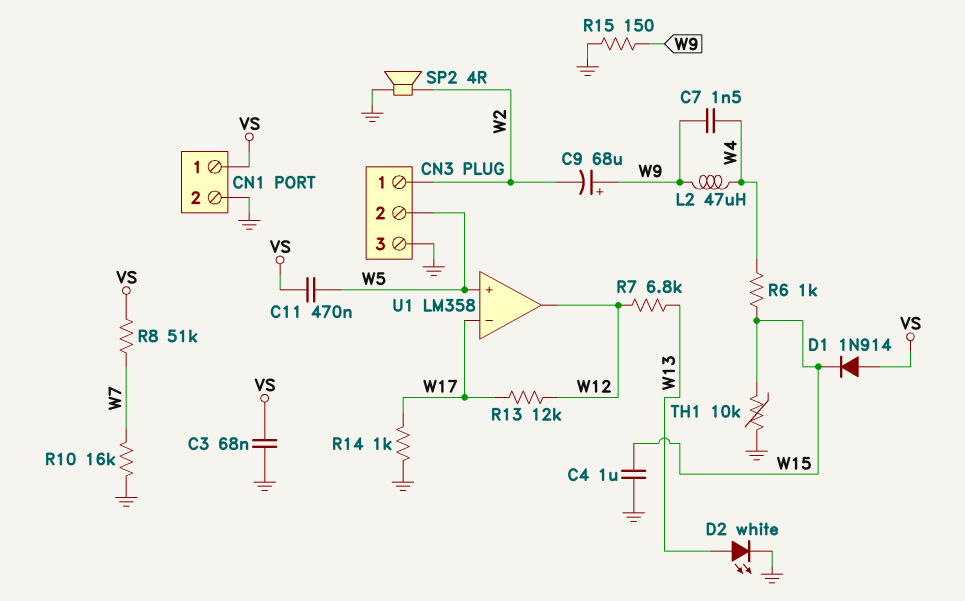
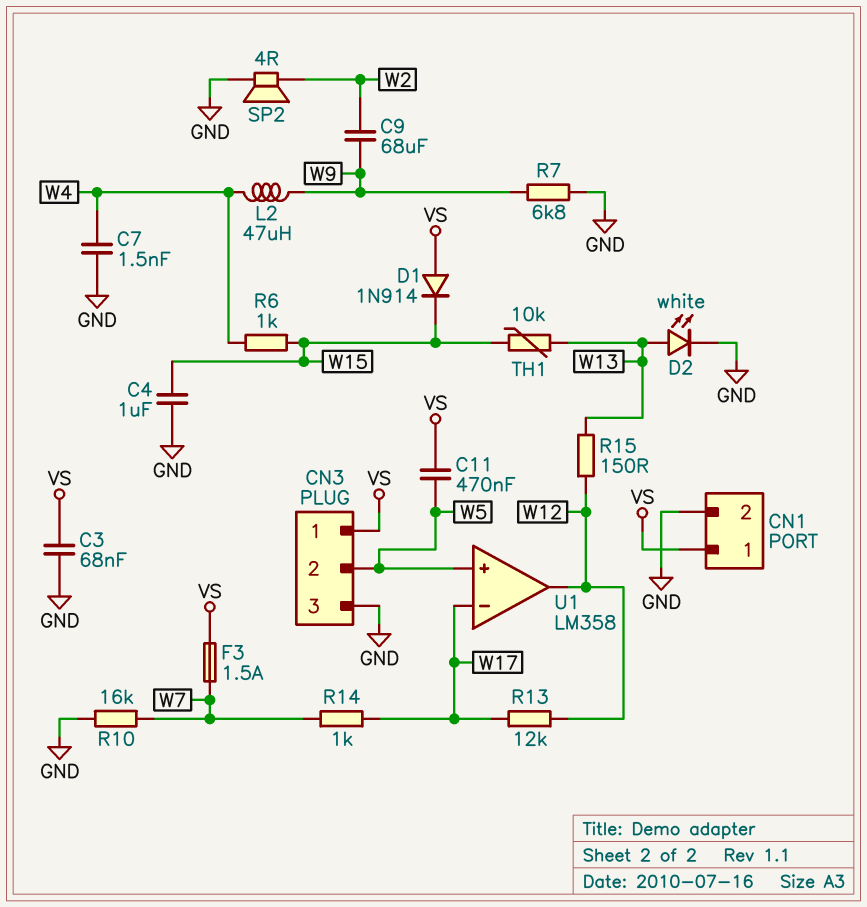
C7: 1.5nF (W4, W9) -> 1.5nF (GND, W4)
C9: 68uF (plus W9, minus W2) -> 68uF (W2, W9)
CN3 pin 1: W2 -> VS
F3: none -> 1.5A (VS, W7)
R7: 6.8k (W12, W13) -> 6.8k (GND, W9)
R8: 51k (VS, W7) -> none
R14: 1k (GND, W17) -> 1k (W7, W17)
R15: 150 (GND, W9) -> 150 (W12, W13)
TH1: 10k (GND, W15) -> 10k (W13, W15)

